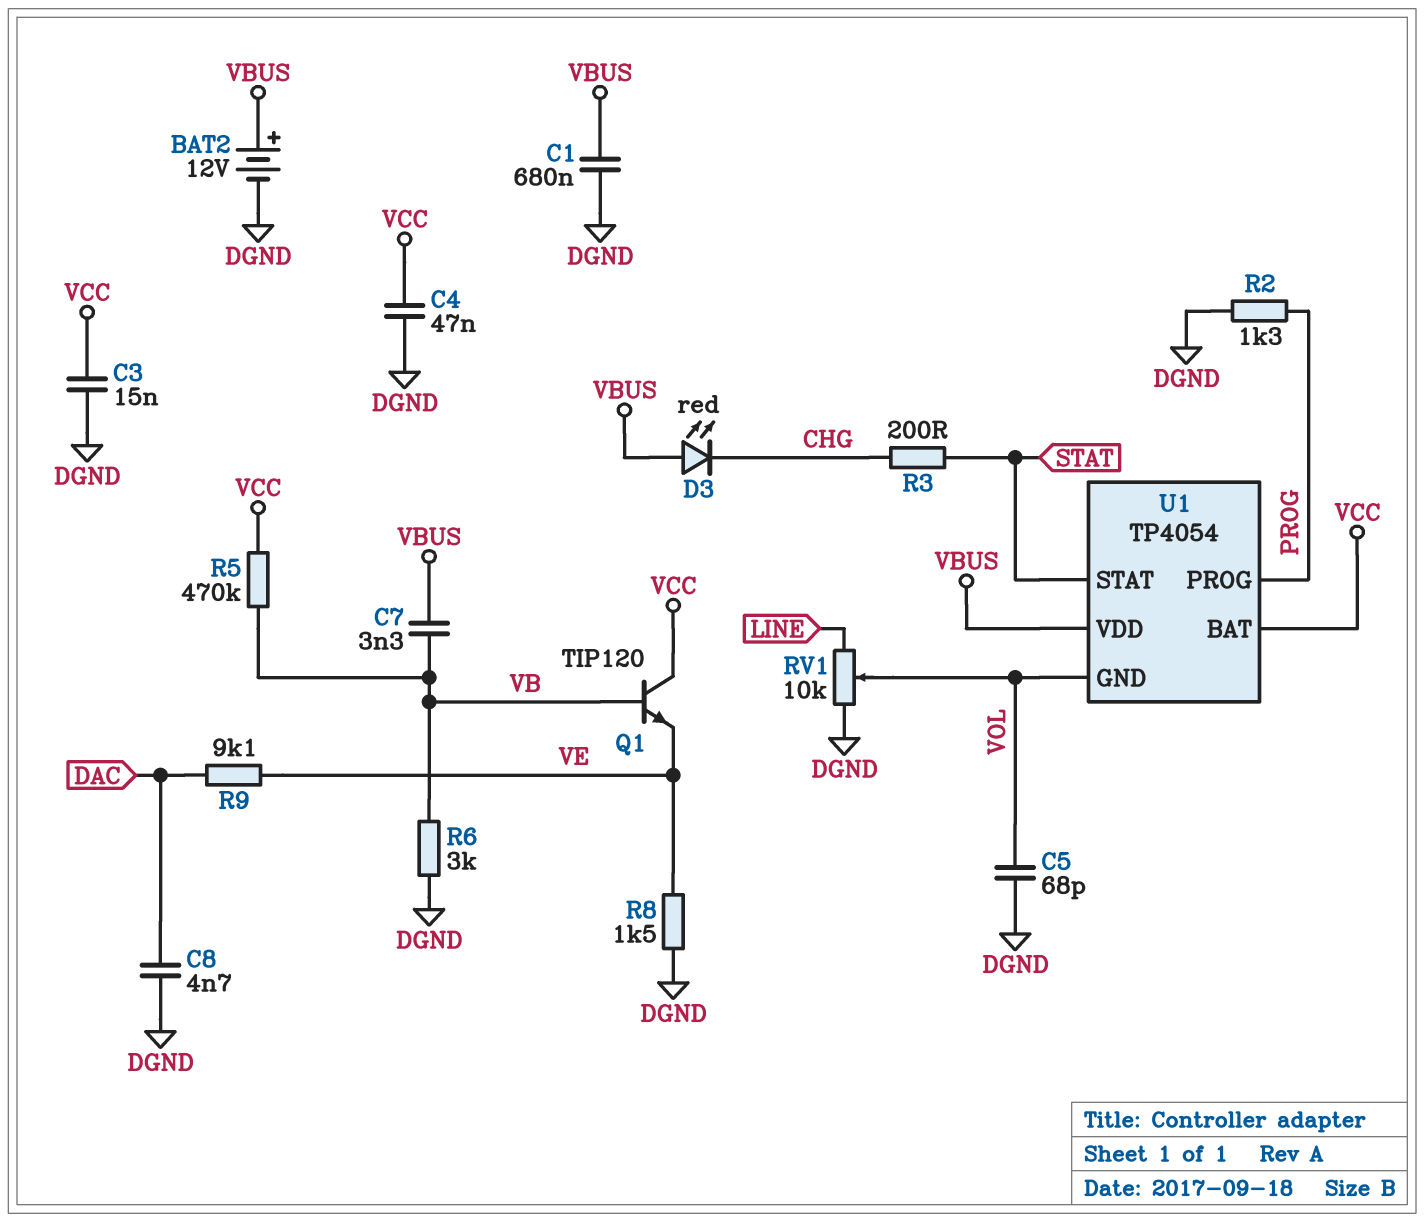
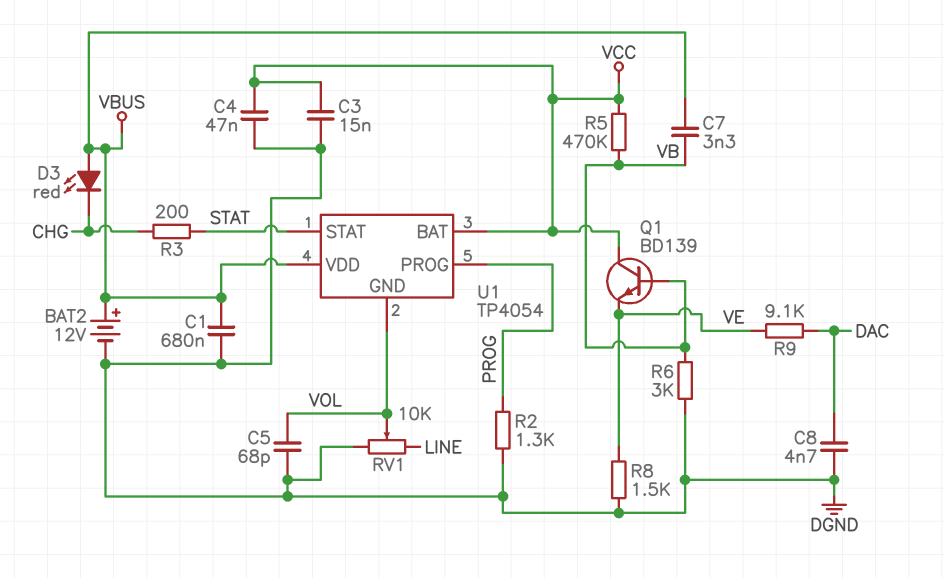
Q1: NPN TIP120 (B VB, C VCC, E VE) -> NPN BD139 (B VB, C VCC, E VE)

